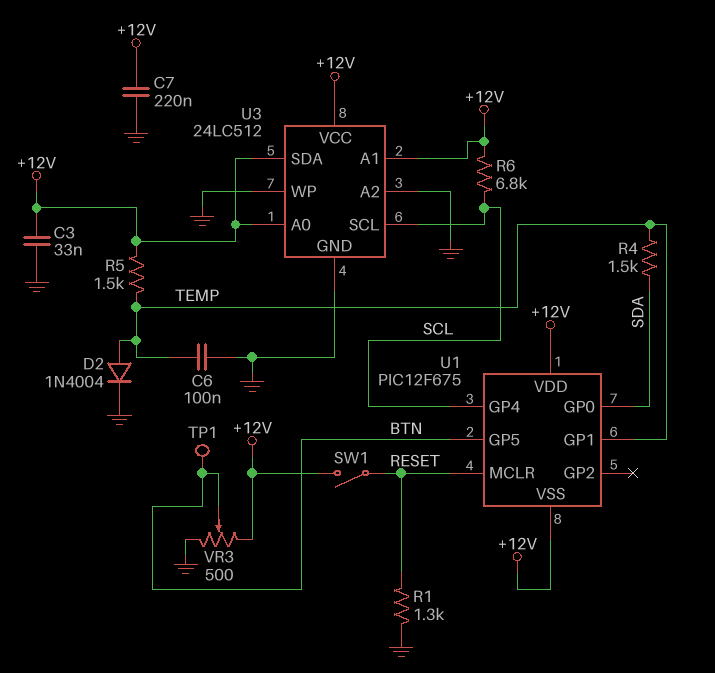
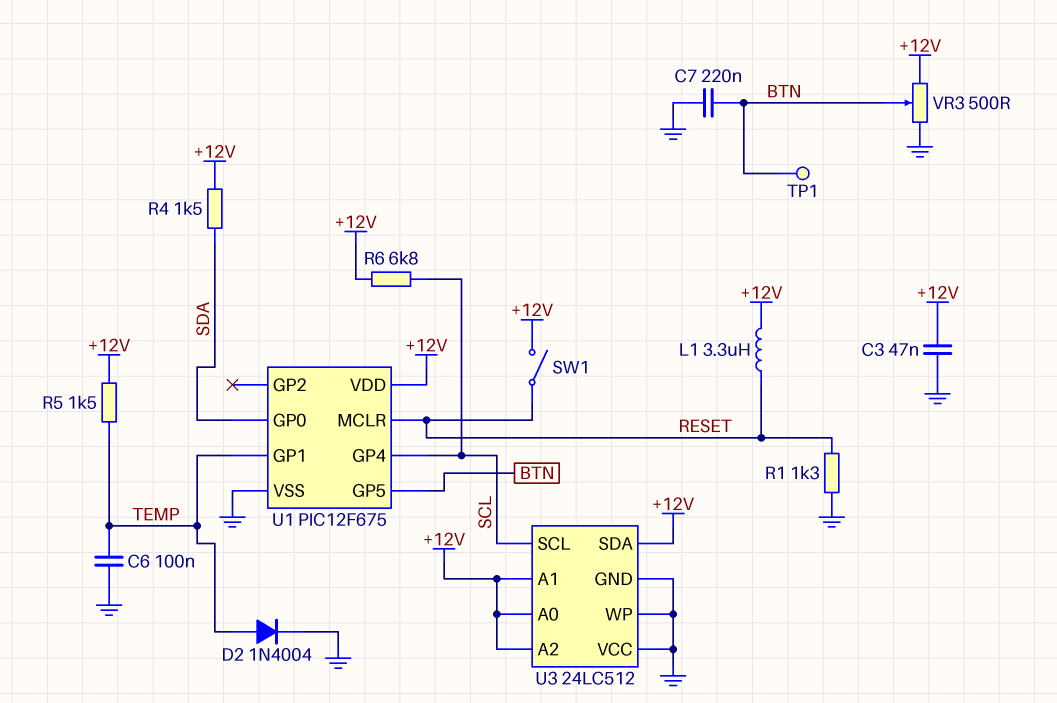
C3: 33nF (+12V, GND) -> 47nF (+12V, GND)
C7: 220nF (+12V, GND) -> 220nF (BTN, GND)
L1: none -> 3.3uH (+12V, RESET)
R4: 1.5k (SDA, TEMP) -> 1.5k (+12V, SDA)
U1 pin VSS: +12V -> GND
U3 pin A2: GND -> +12V
U3 pin VCC: +12V -> GND

